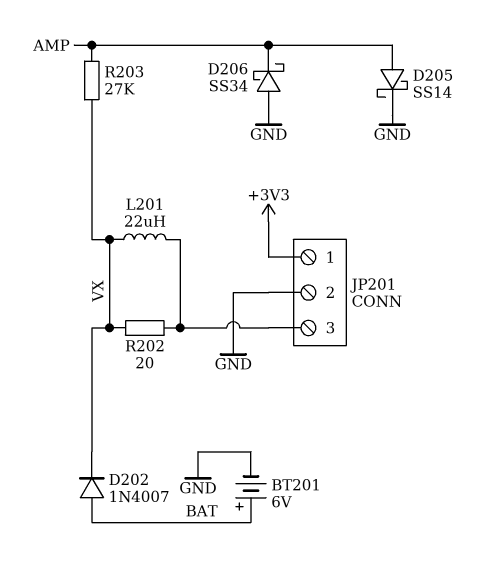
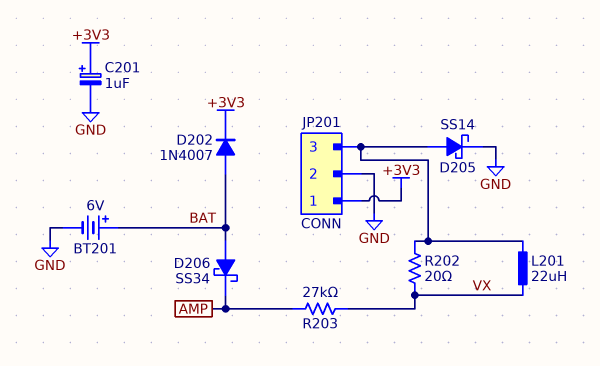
C201: none -> 1uF (plus +3V3, minus GND)
D202: diode 1N4007 (A BAT, K VX) -> diode 1N4007 (A BAT, K +3V3)
D205: schottky SS14 (A AMP, K GND) -> schottky SS14 (A JP201/3, K GND)
D206: schottky SS34 (A GND, K AMP) -> schottky SS34 (A BAT, K AMP)

